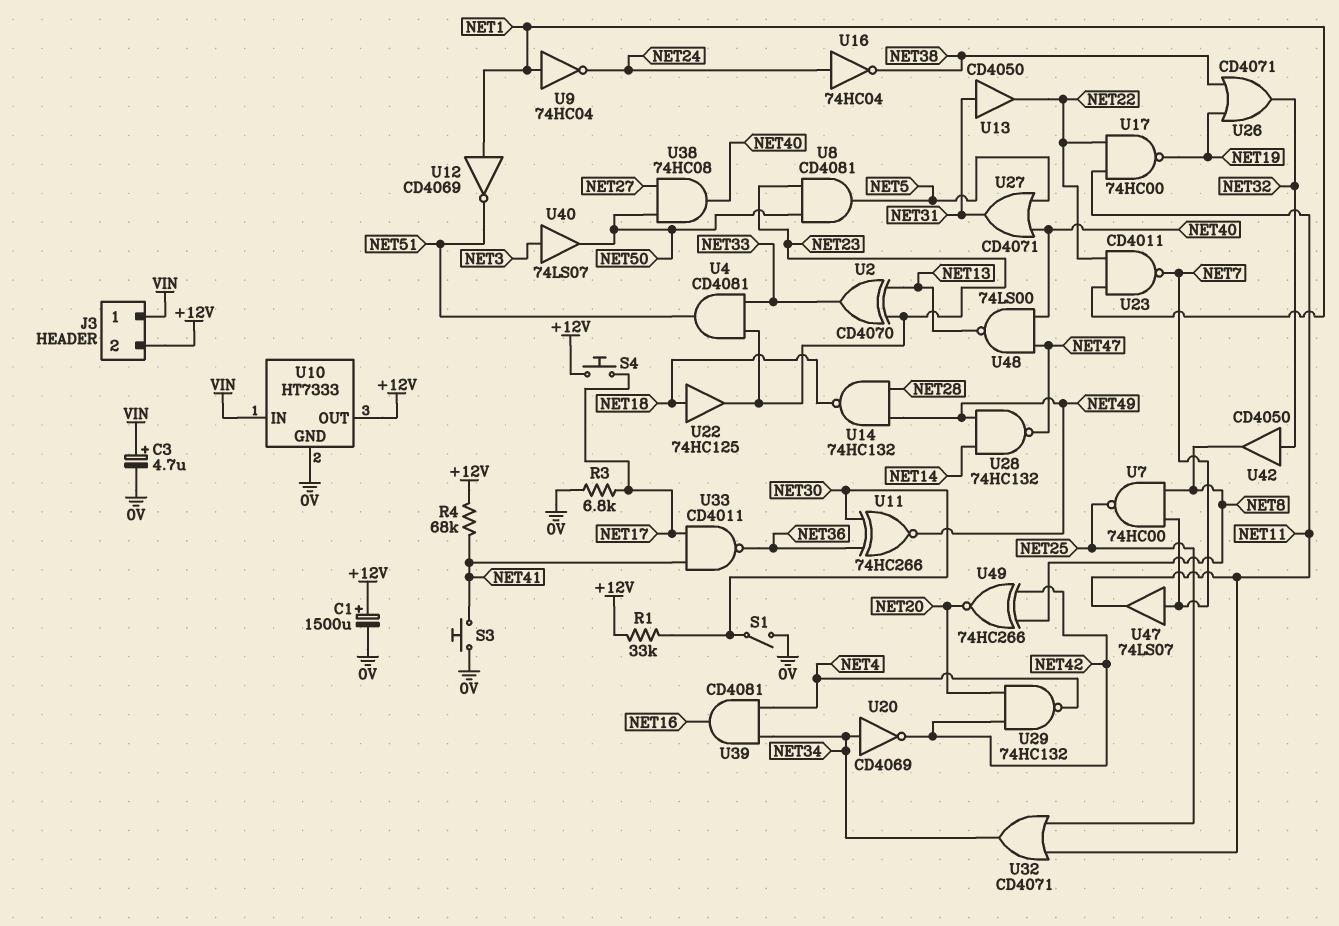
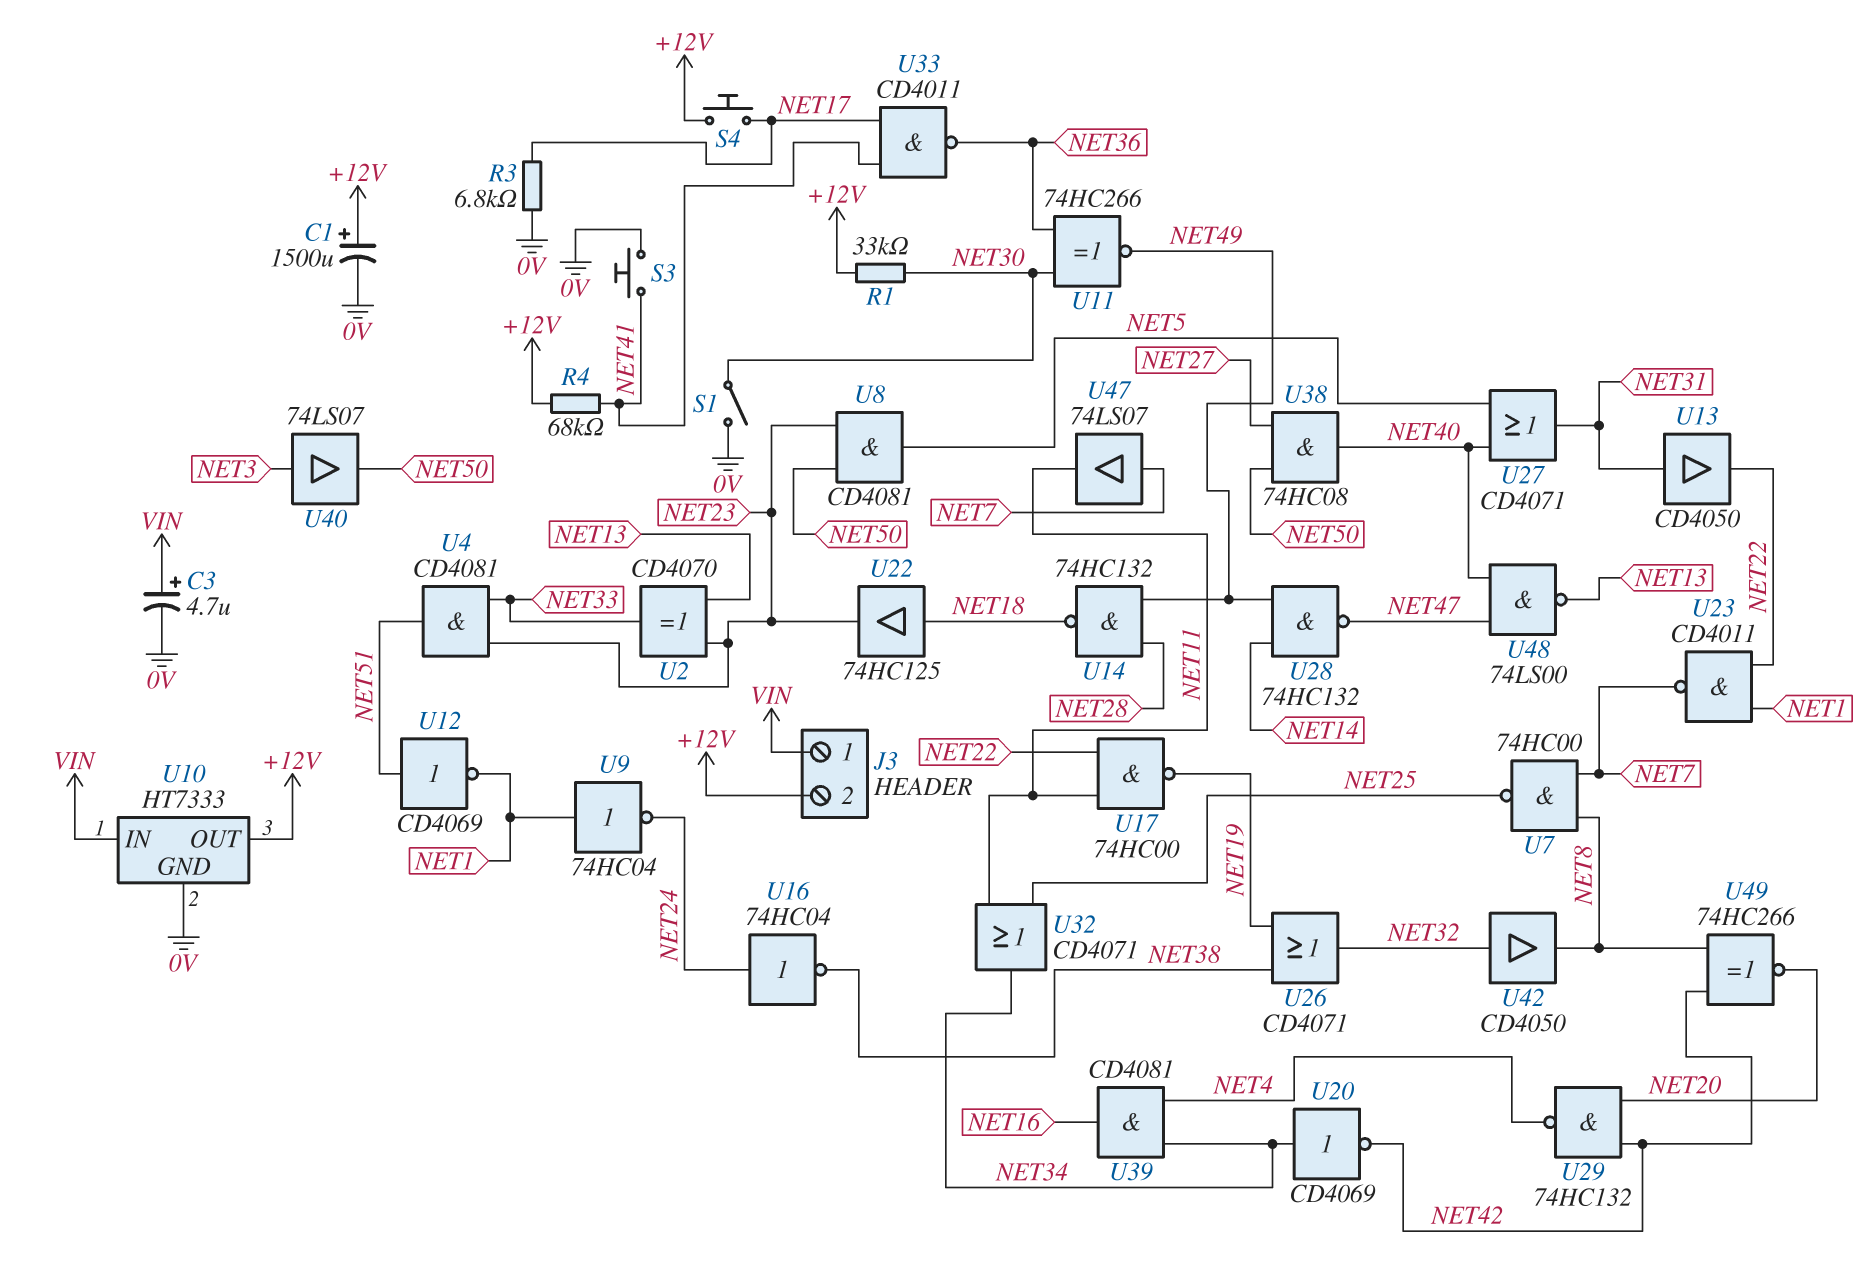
U12: NOT CD4069 (in NET1, out NET51) -> NOT CD4069 (in NET51, out NET1)

